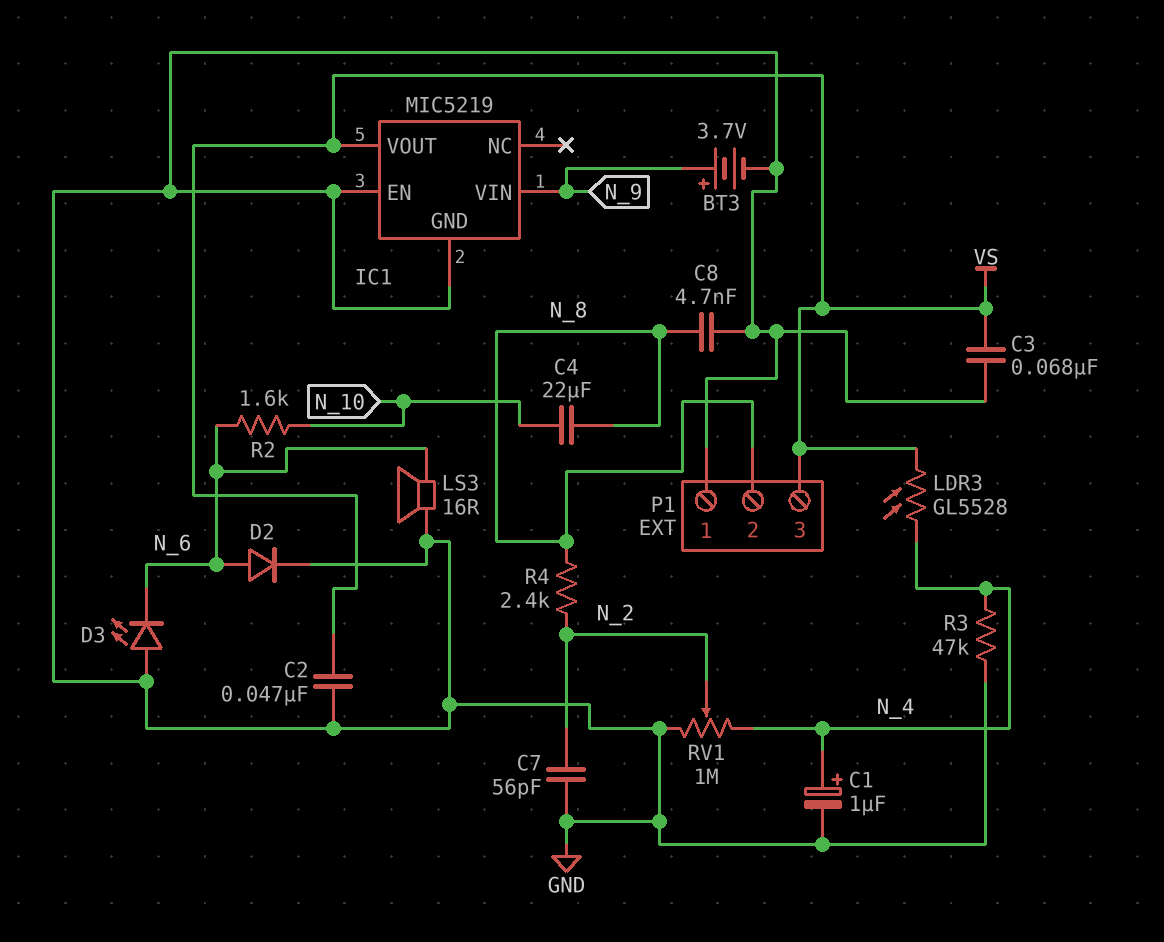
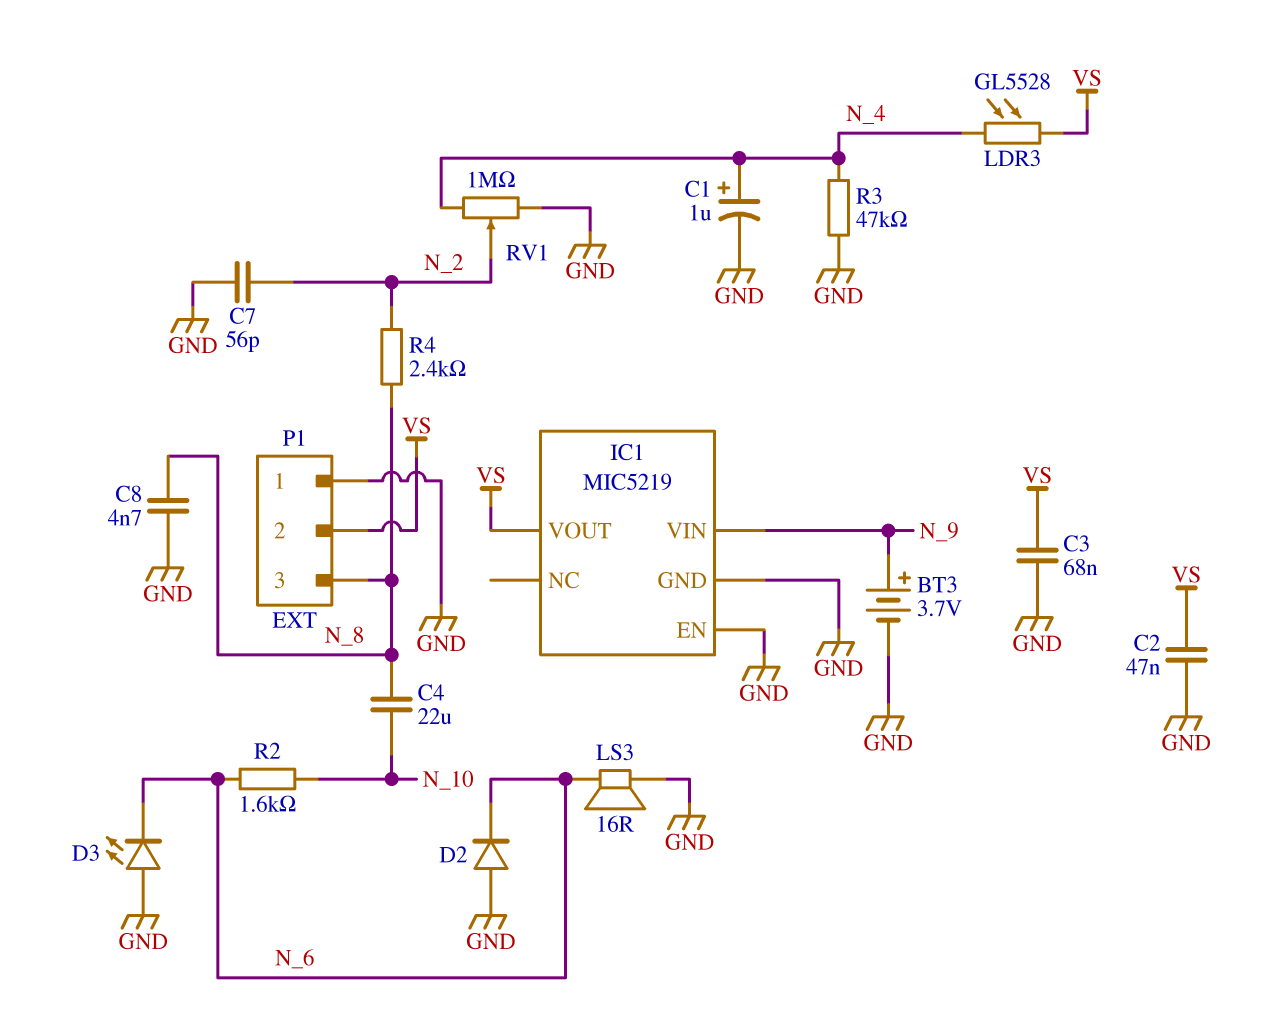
D2: diode (A N_6, K GND) -> diode (A GND, K N_6)
P1 pin 2: N_8 -> VS
P1 pin 3: VS -> N_8

